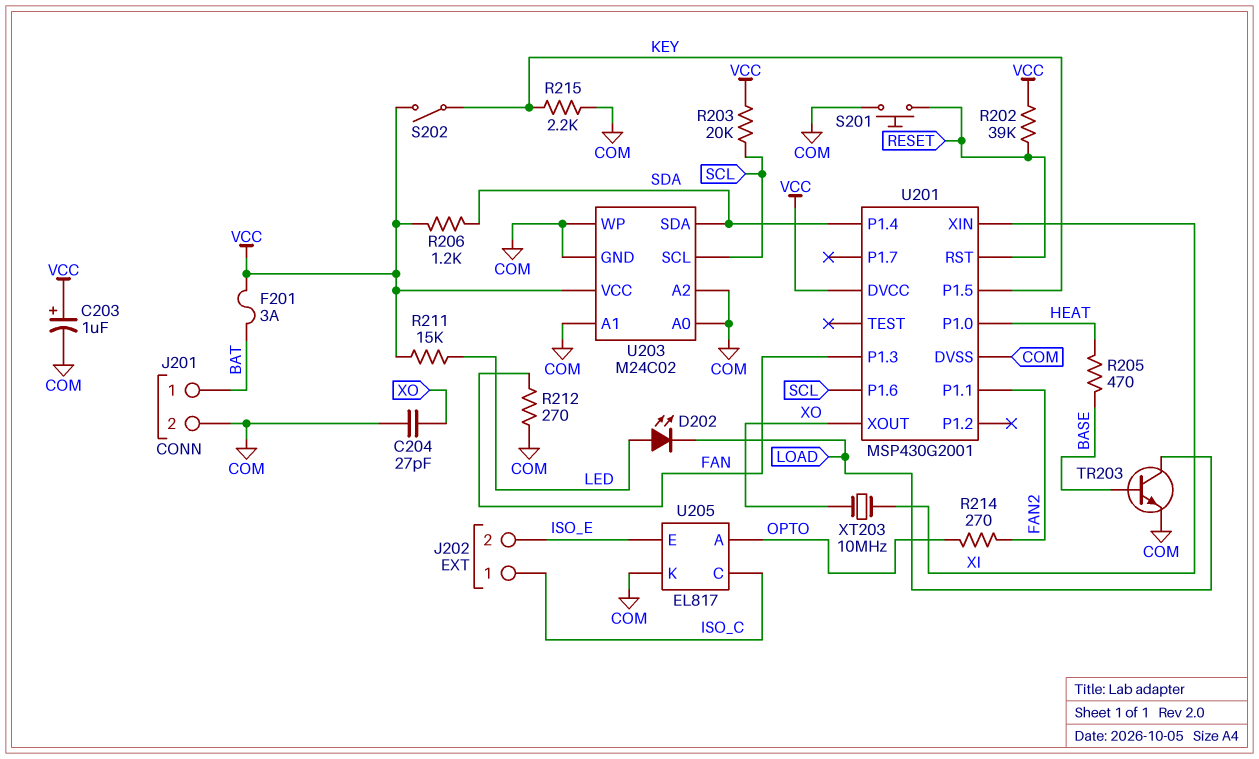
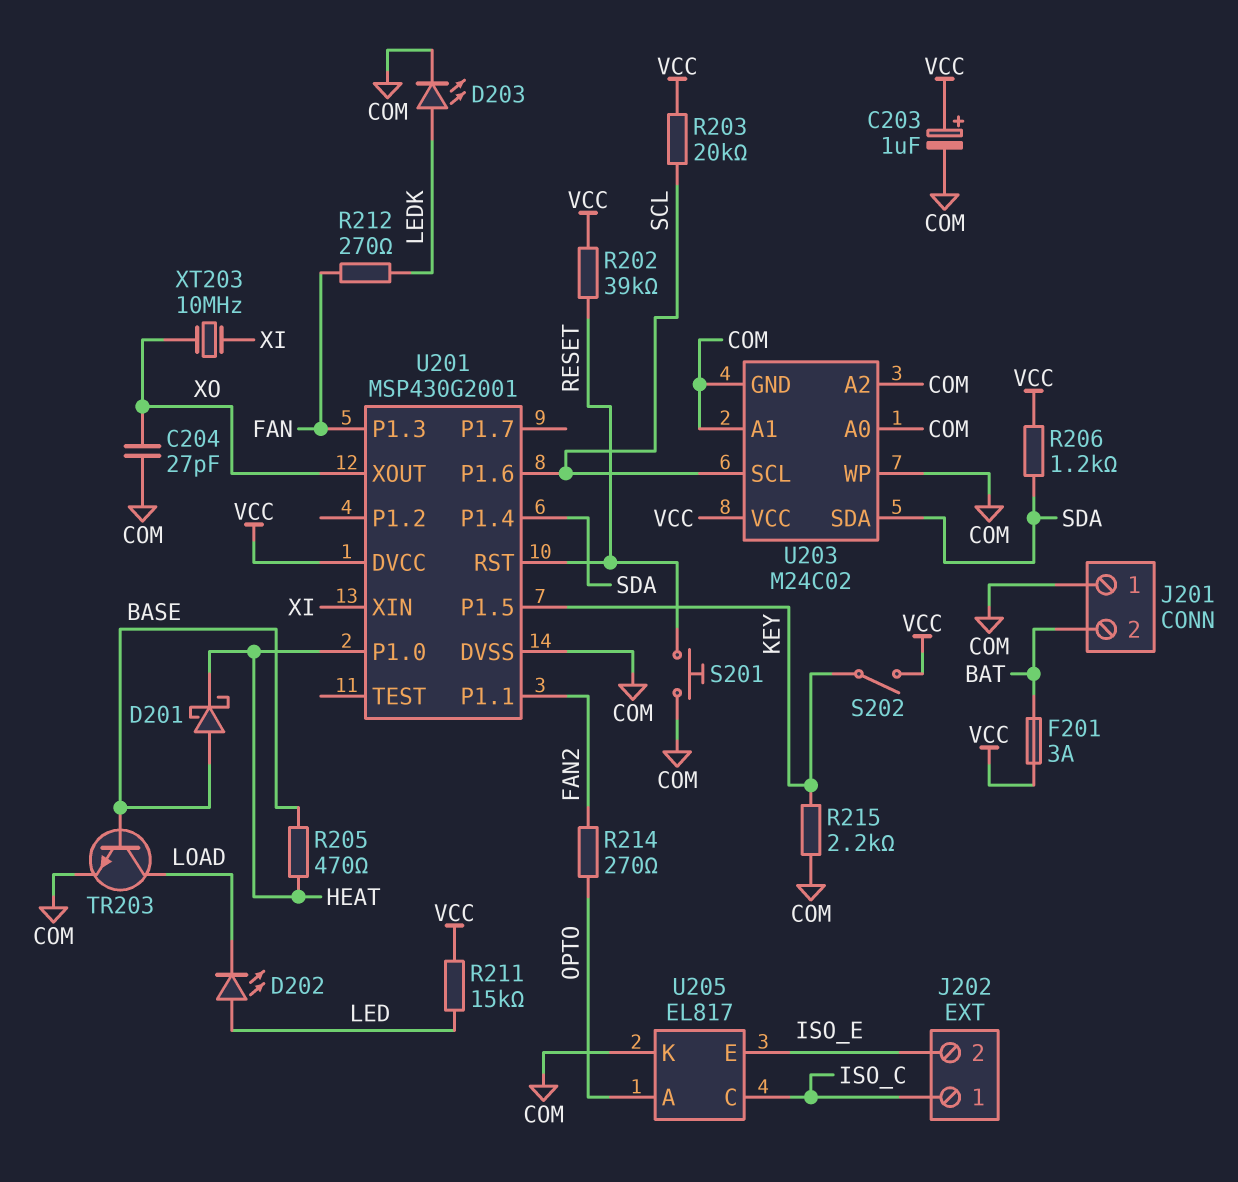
D201: none -> schottky (A BASE, K HEAT)
D203: none -> LED (A LEDK, K COM)
J201 pin 1: BAT -> COM
J201 pin 2: COM -> BAT
R212: 270 (COM, FAN) -> 270 (FAN, LEDK)

